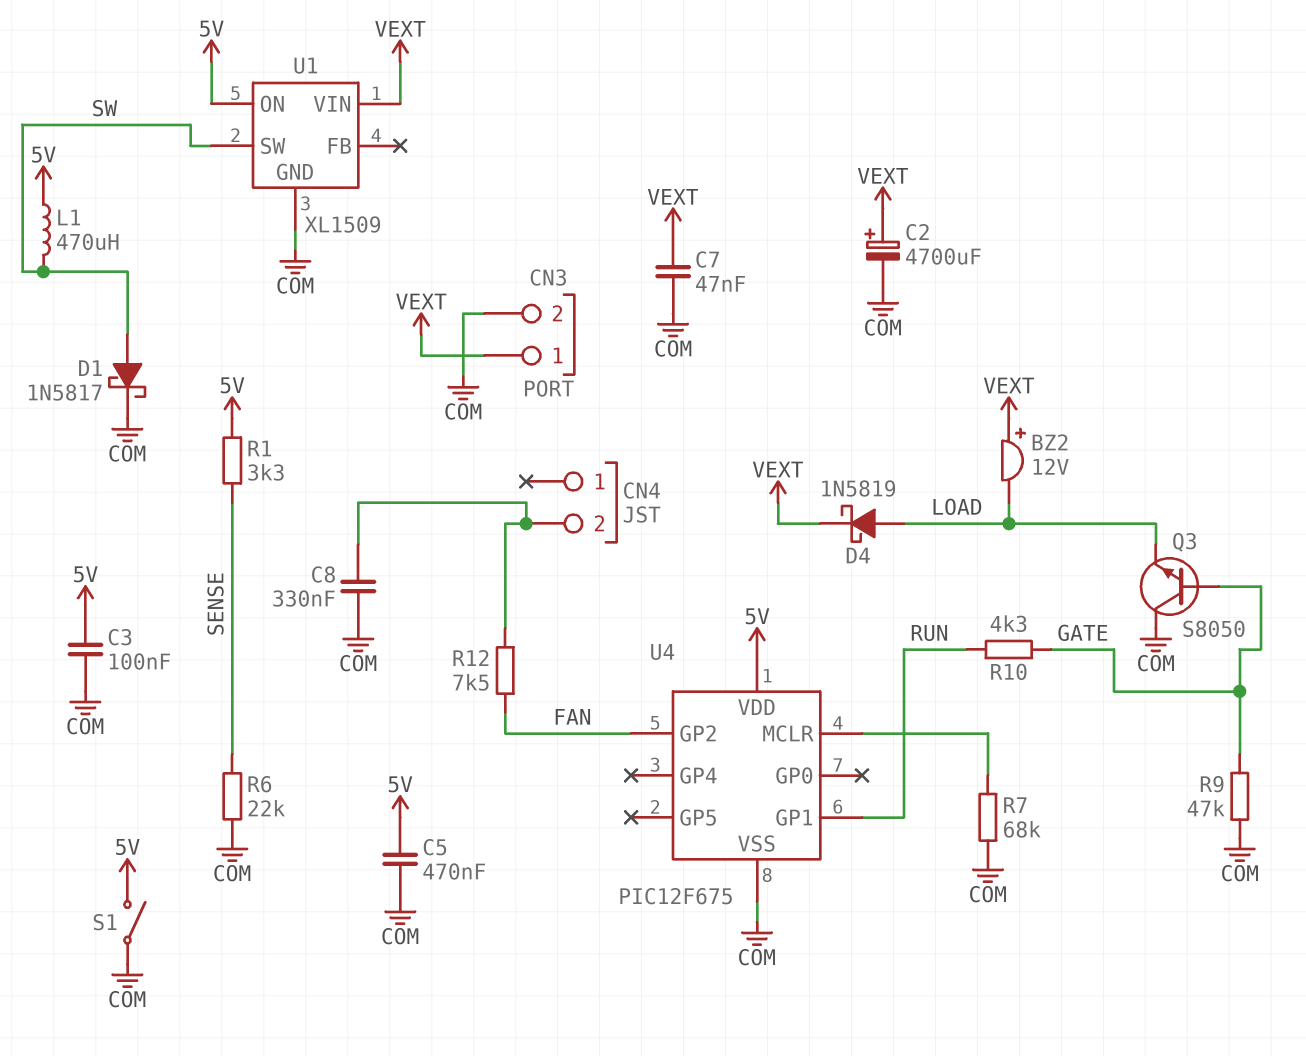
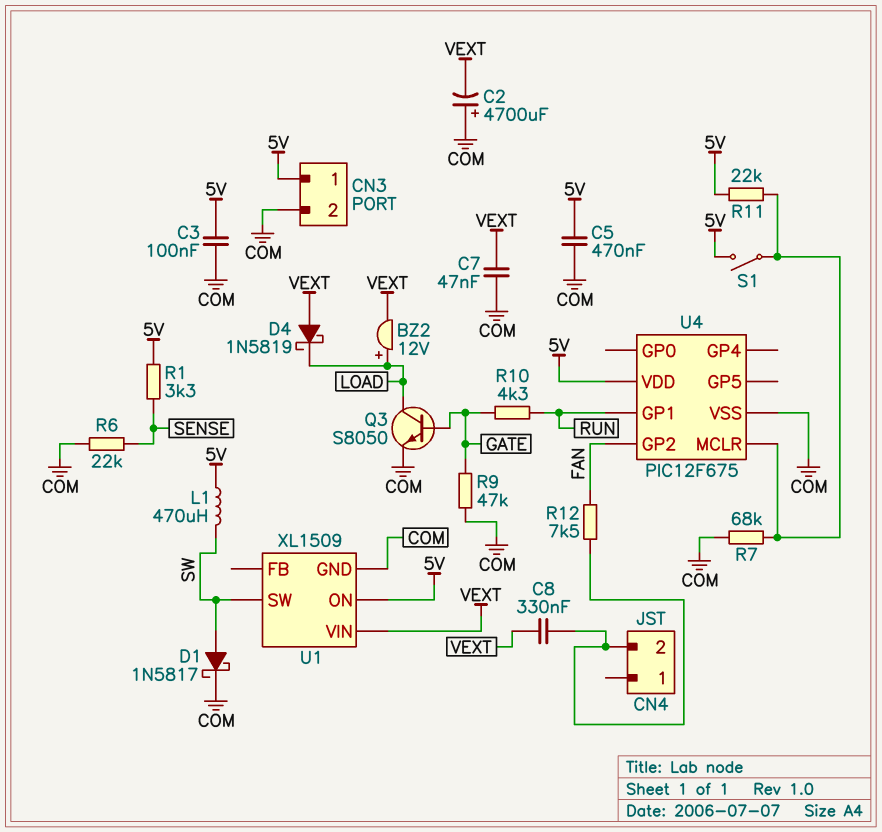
BZ2: buzzer 12V (plus VEXT, minus LOAD) -> buzzer 12V (plus LOAD, minus VEXT)
C2: 4700uF (plus VEXT, minus COM) -> 4700uF (plus COM, minus VEXT)
C8: 330nF (CN4/2, COM) -> 330nF (CN4/2, VEXT)
CN3 pin 1: VEXT -> 5V
D4: schottky 1N5819 (A LOAD, K VEXT) -> schottky 1N5819 (A VEXT, K LOAD)
Q3: NPN S8050 (B GATE, C COM, E LOAD) -> NPN S8050 (B GATE, C LOAD, E COM)
R11: none -> 22k (5V, U4/MCLR)
S1: switch (5V, COM) -> switch (5V, U4/MCLR)

